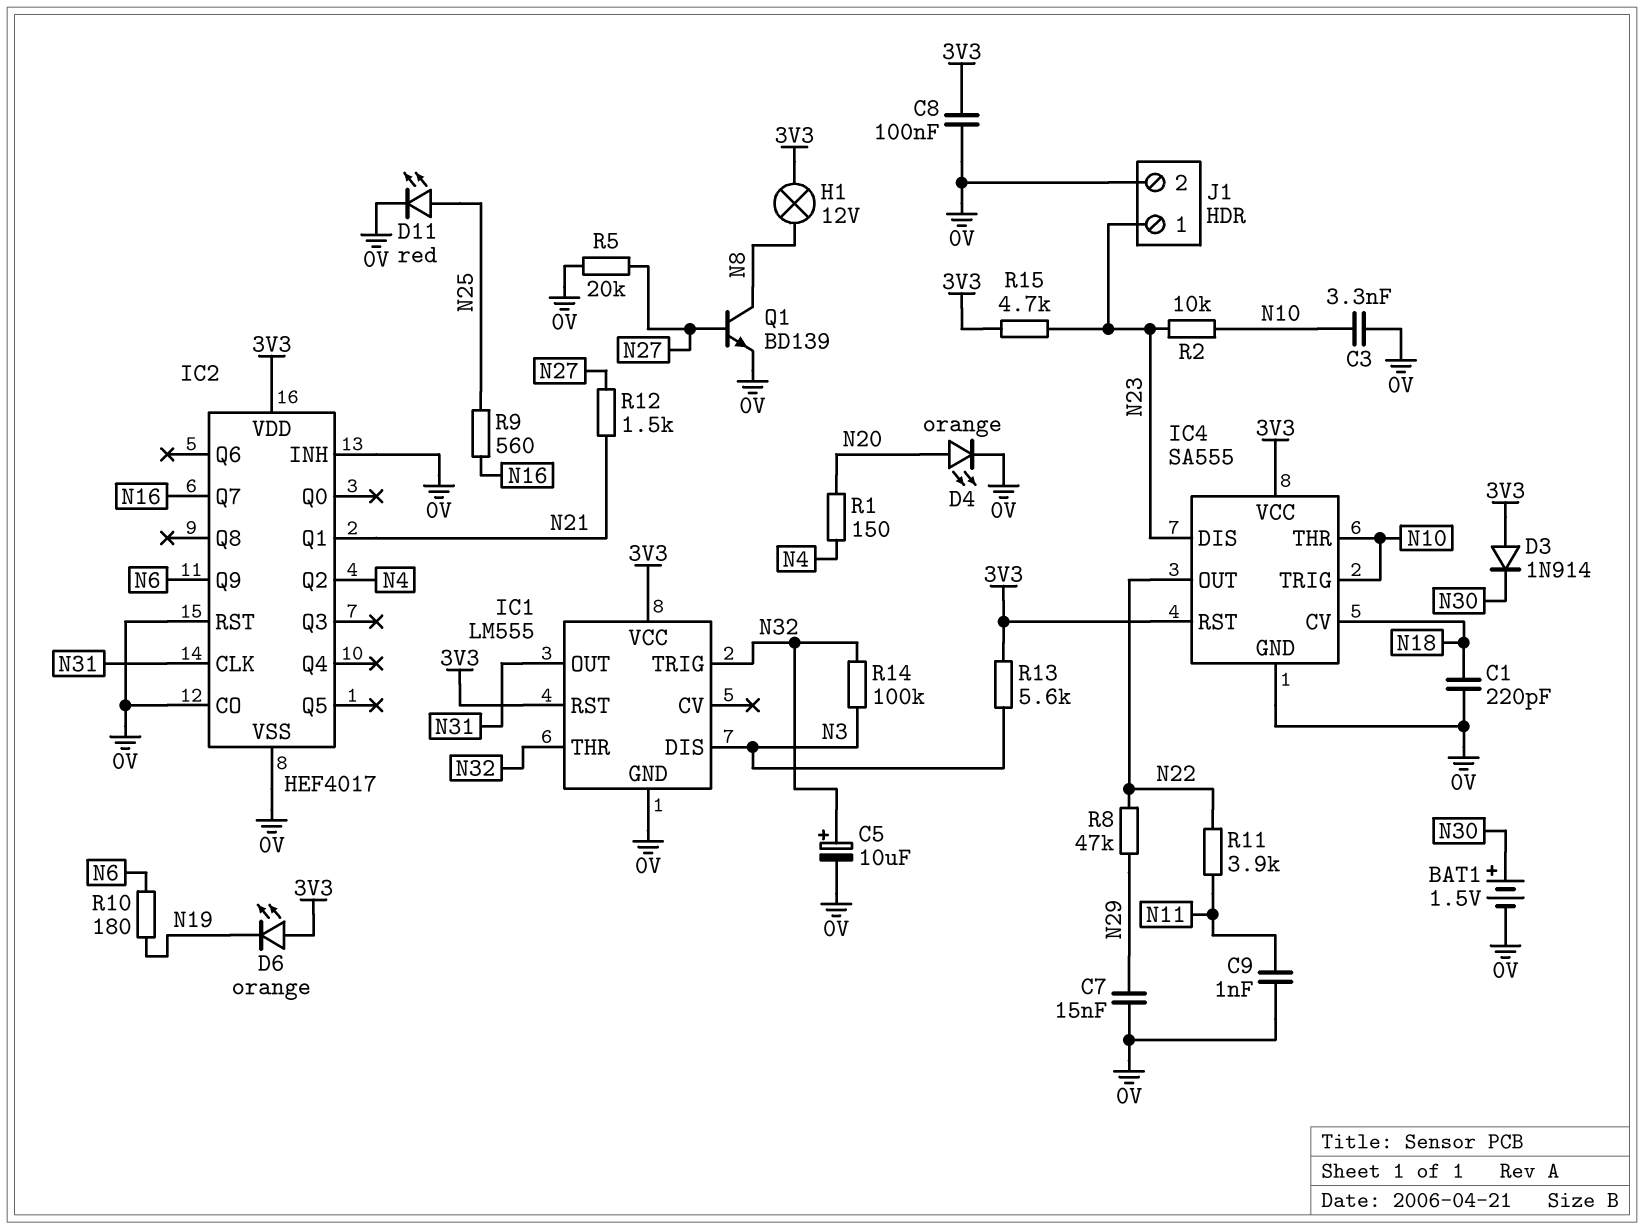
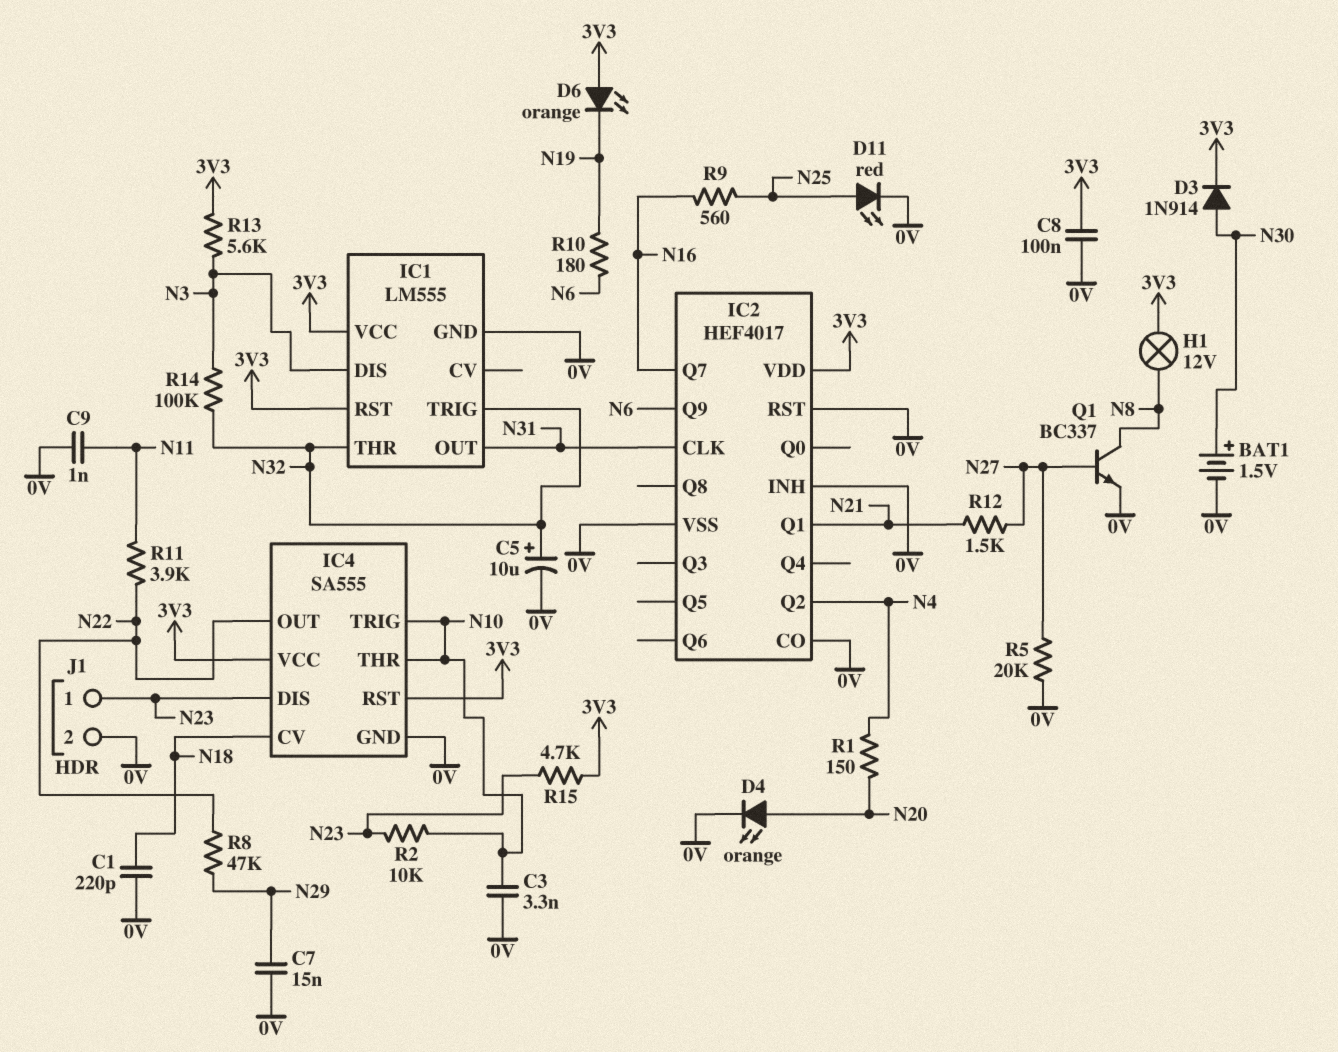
D3: diode 1N914 (A 3V3, K N30) -> diode 1N914 (A N30, K 3V3)
Q1: NPN BD139 (B N27, C N8, E 0V) -> NPN BC337 (B N27, C N8, E 0V)

